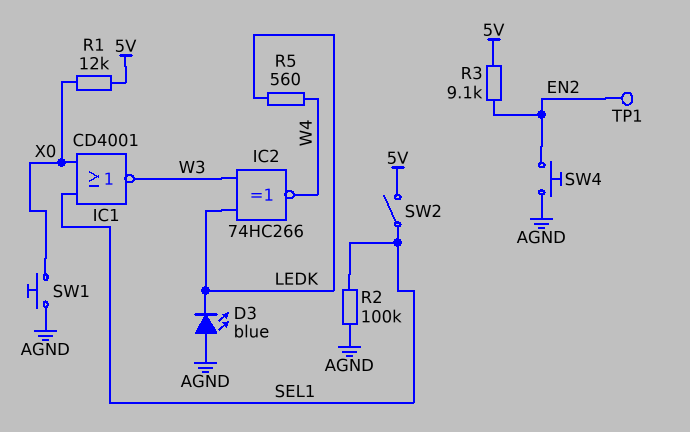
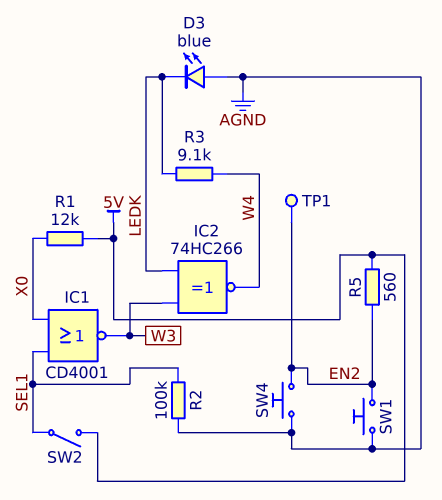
R3: 9.1k (5V, EN2) -> 9.1k (LEDK, W4)
R5: 560 (LEDK, W4) -> 560 (5V, EN2)
SW1: button (AGND, X0) -> button (AGND, EN2)

